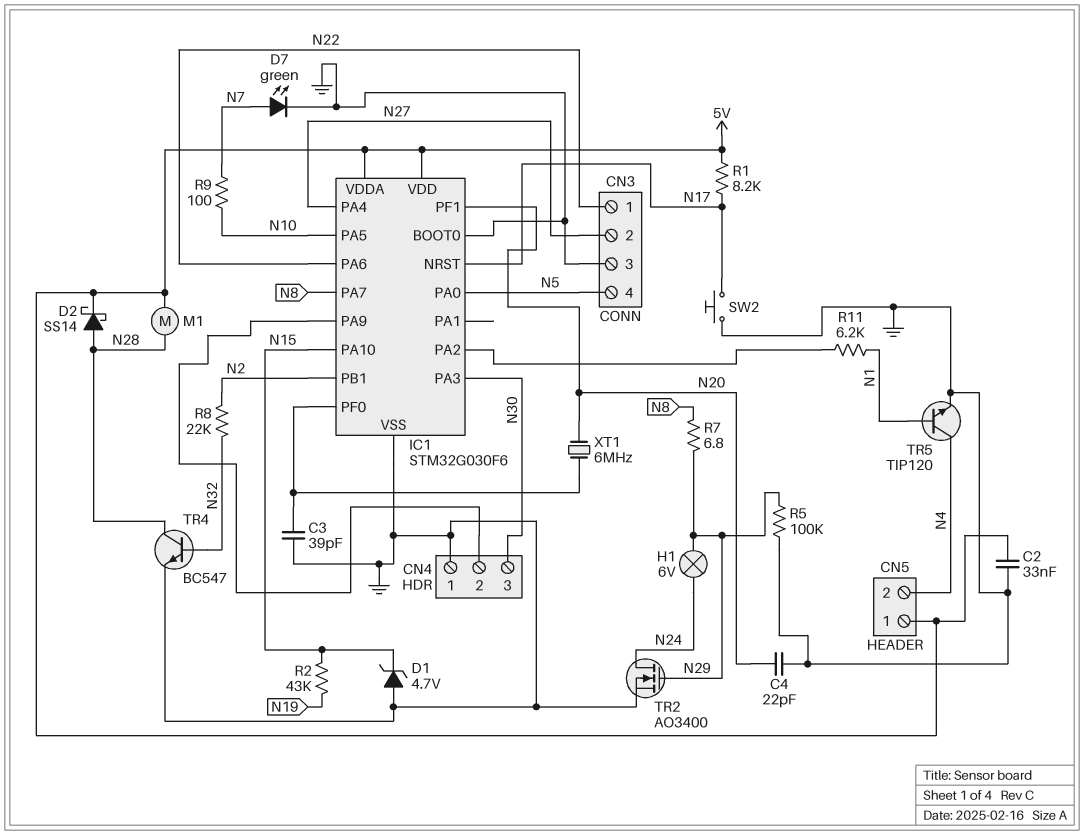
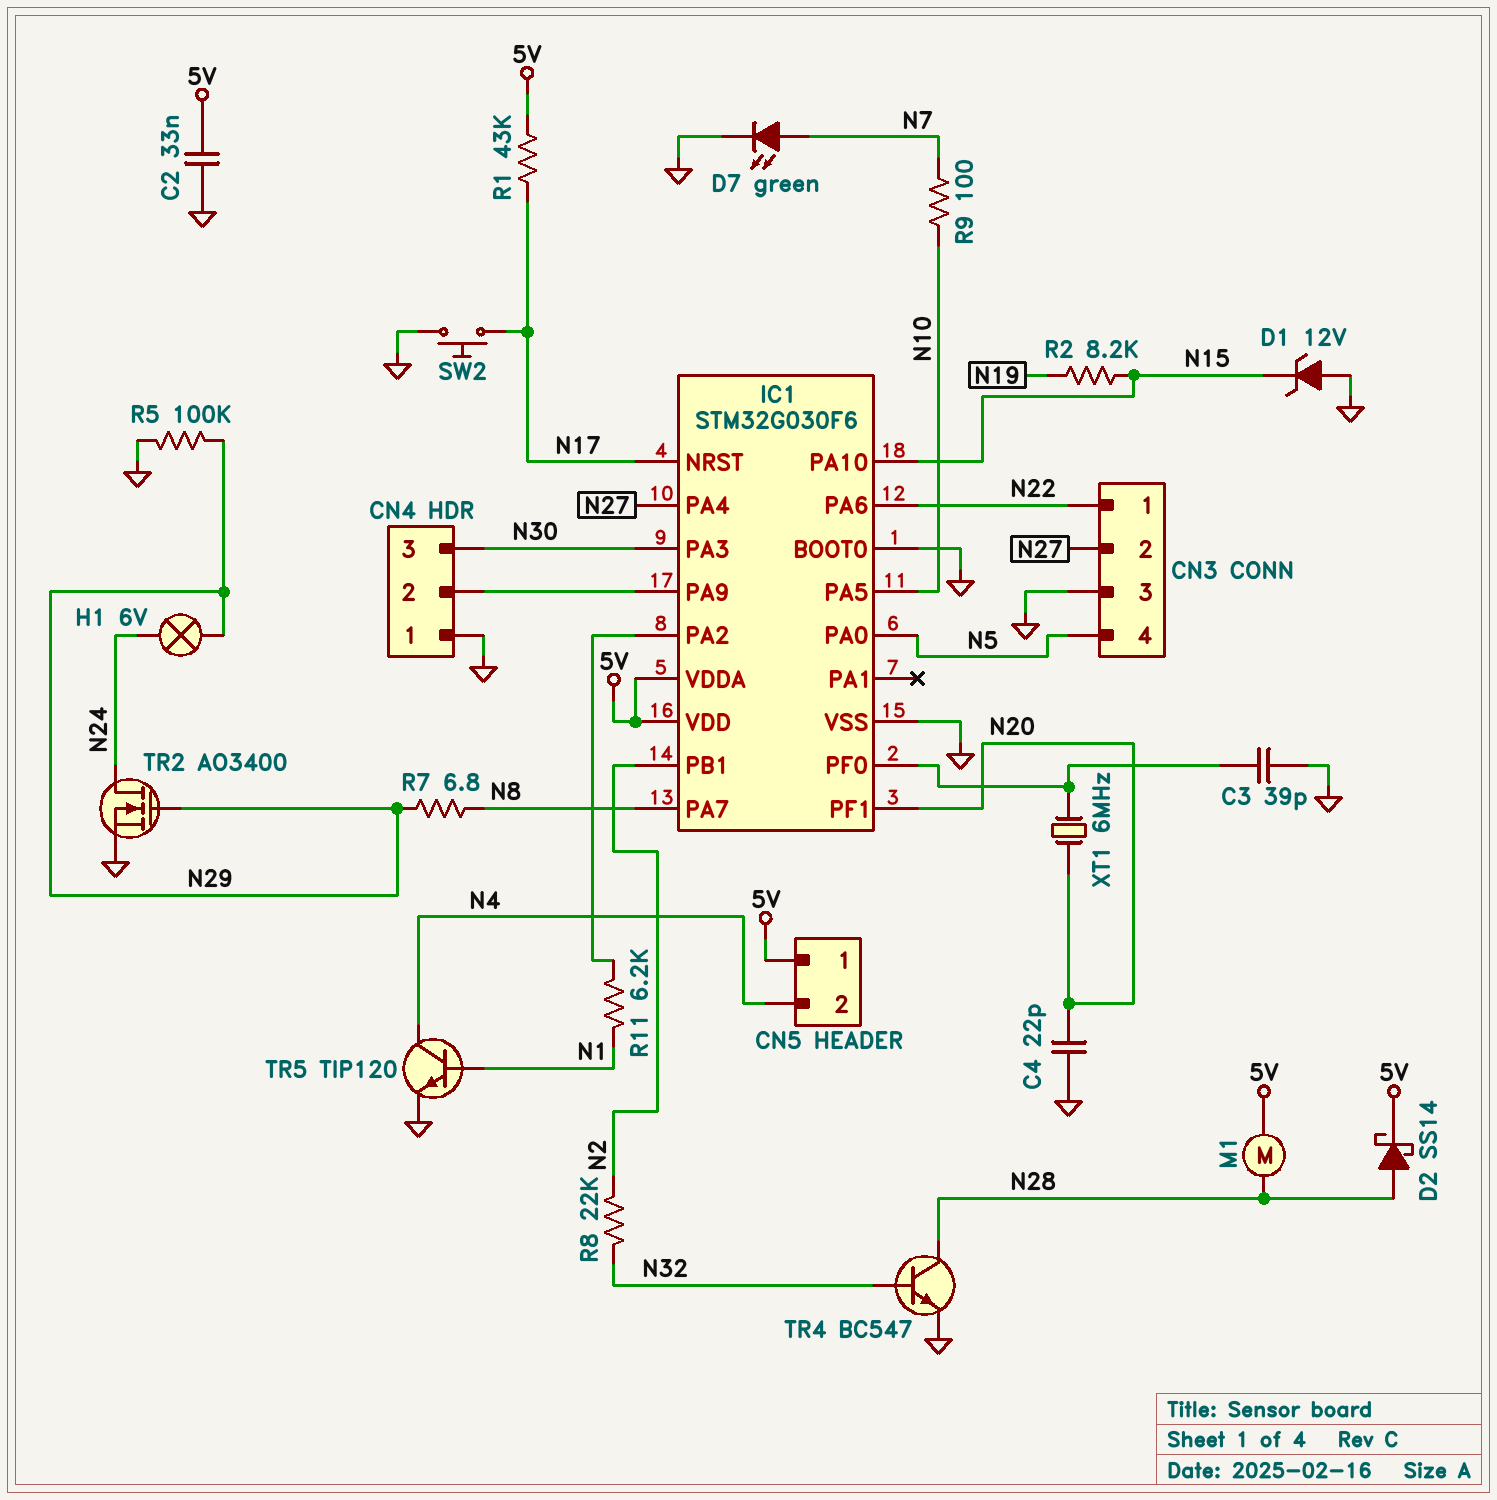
D1: zener 4.7V (A GND, K N15) -> zener 12V (A GND, K N15)
R1: 8.2k (5V, N17) -> 43k (5V, N17)
R2: 43k (N15, N19) -> 8.2k (N15, N19)

